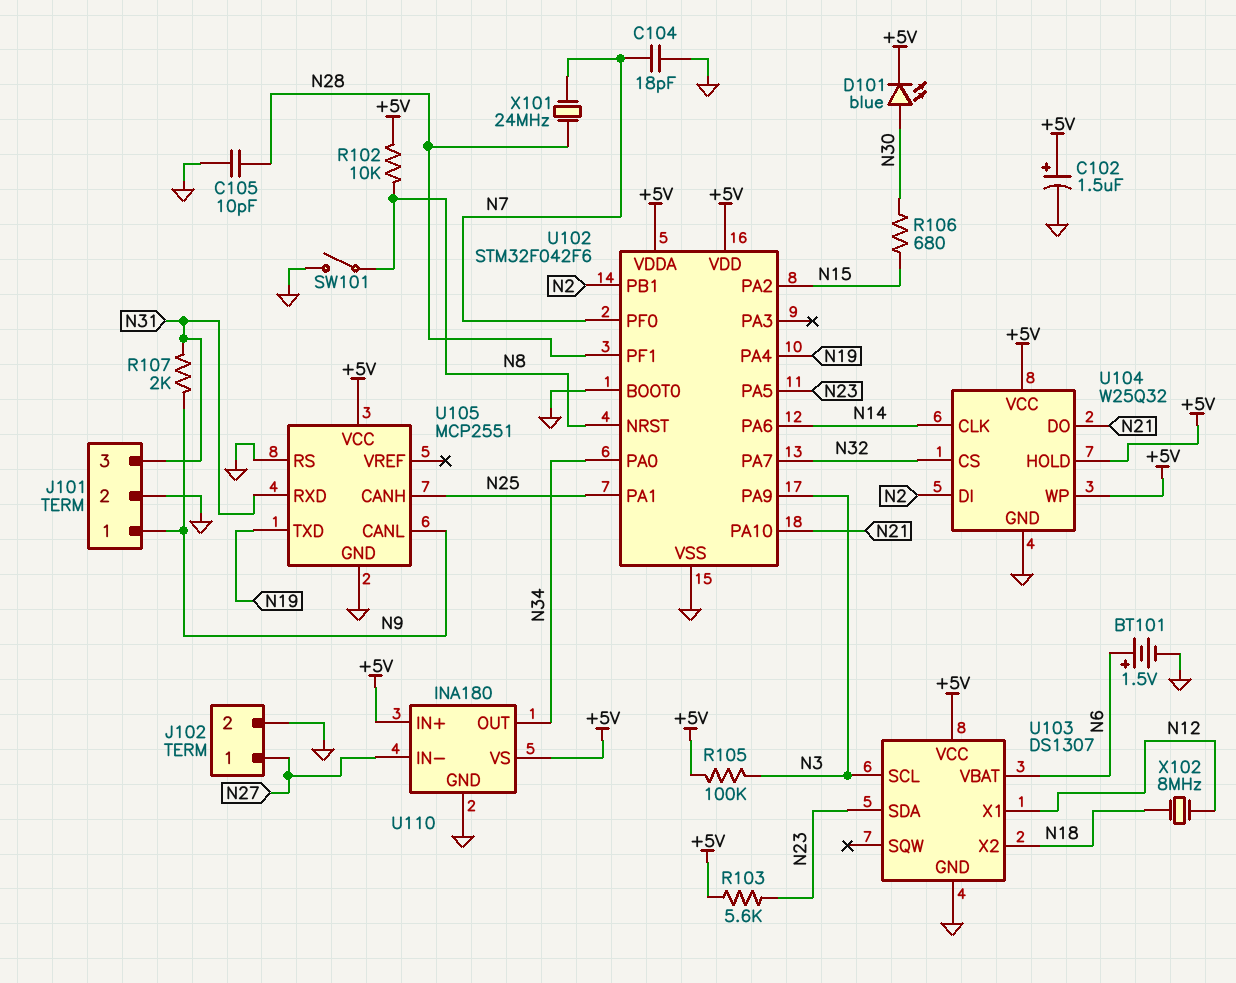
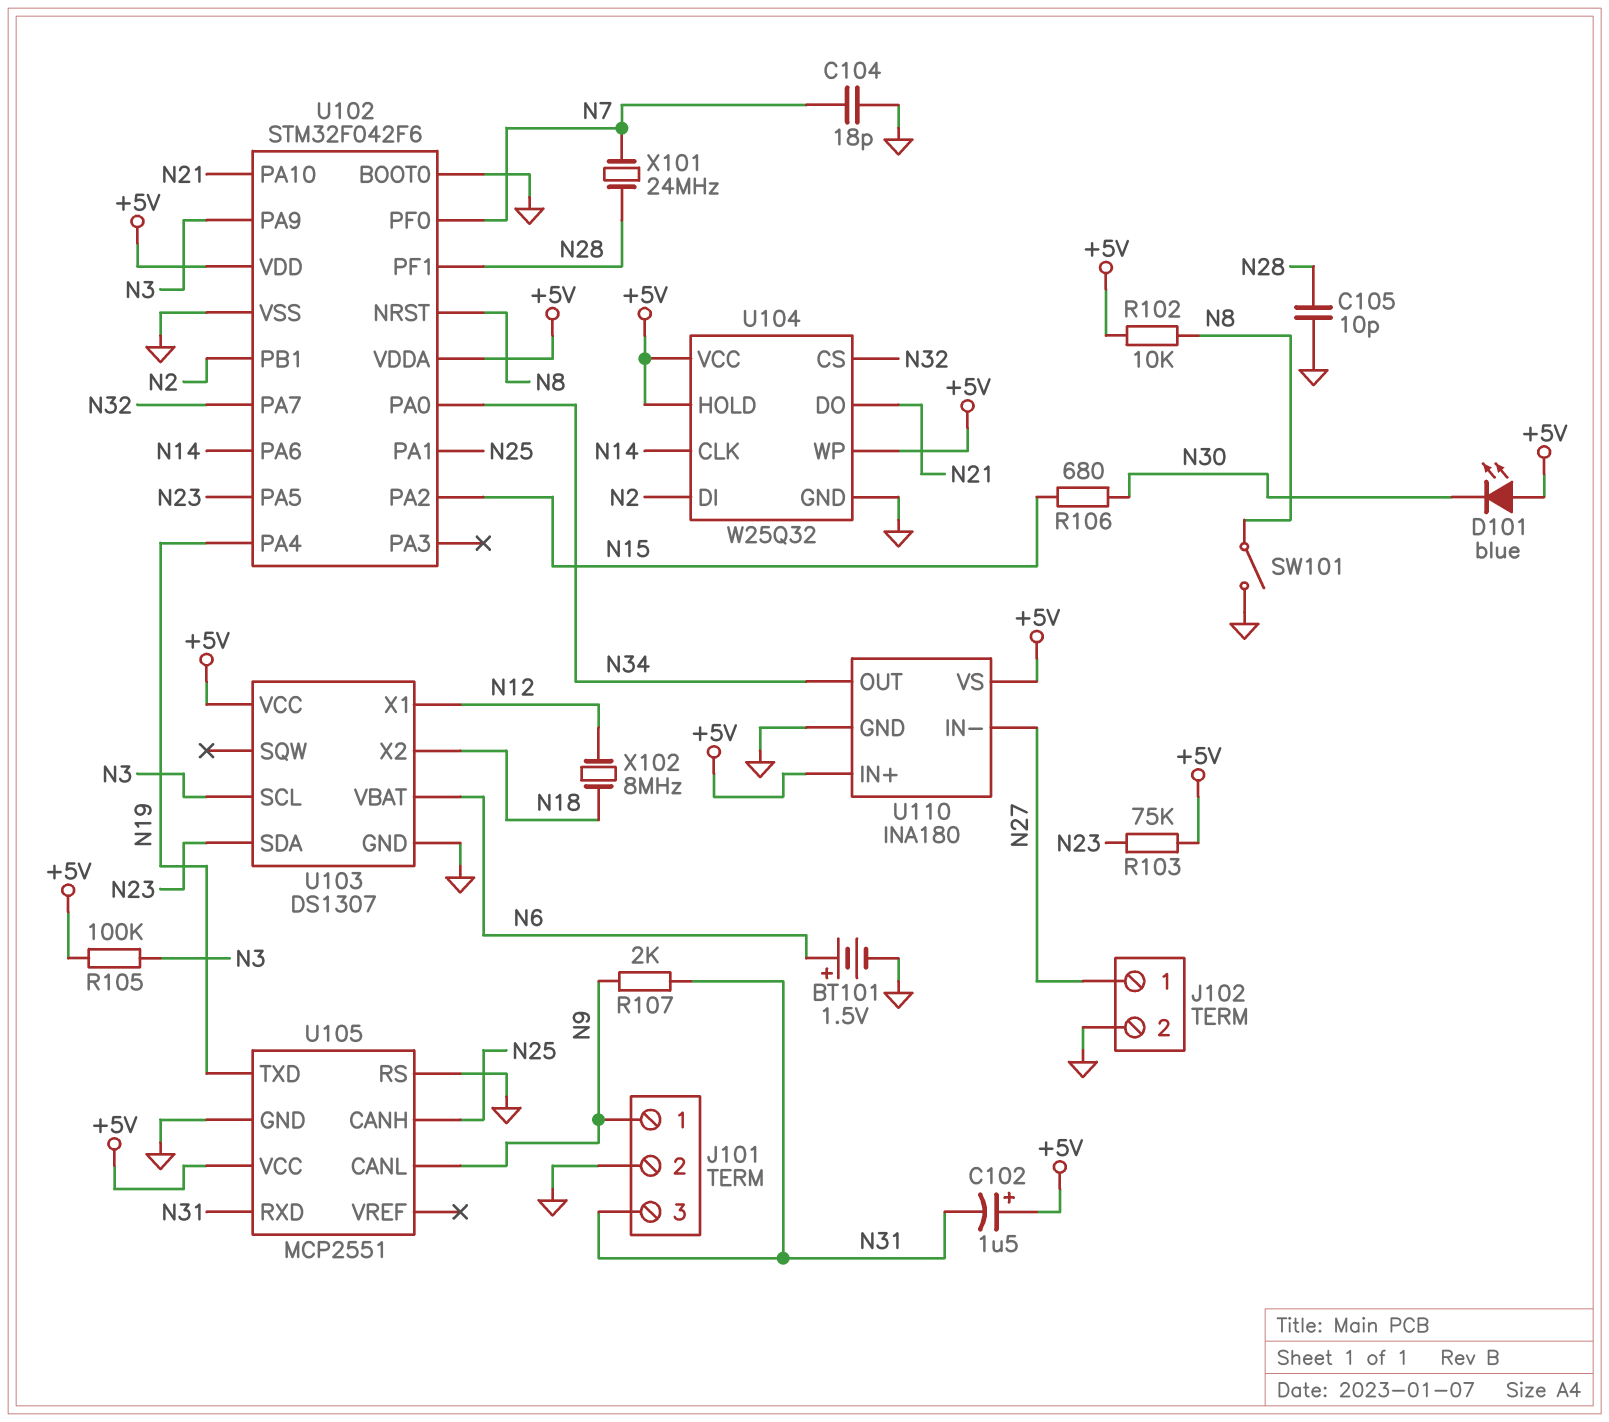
C102: 1.5uF (plus +5V, minus GND) -> 1.5uF (plus +5V, minus N31)
D101: LED blue (A N30, K +5V) -> LED blue (A +5V, K N30)
R103: 5.6k (+5V, N23) -> 75k (+5V, N23)

